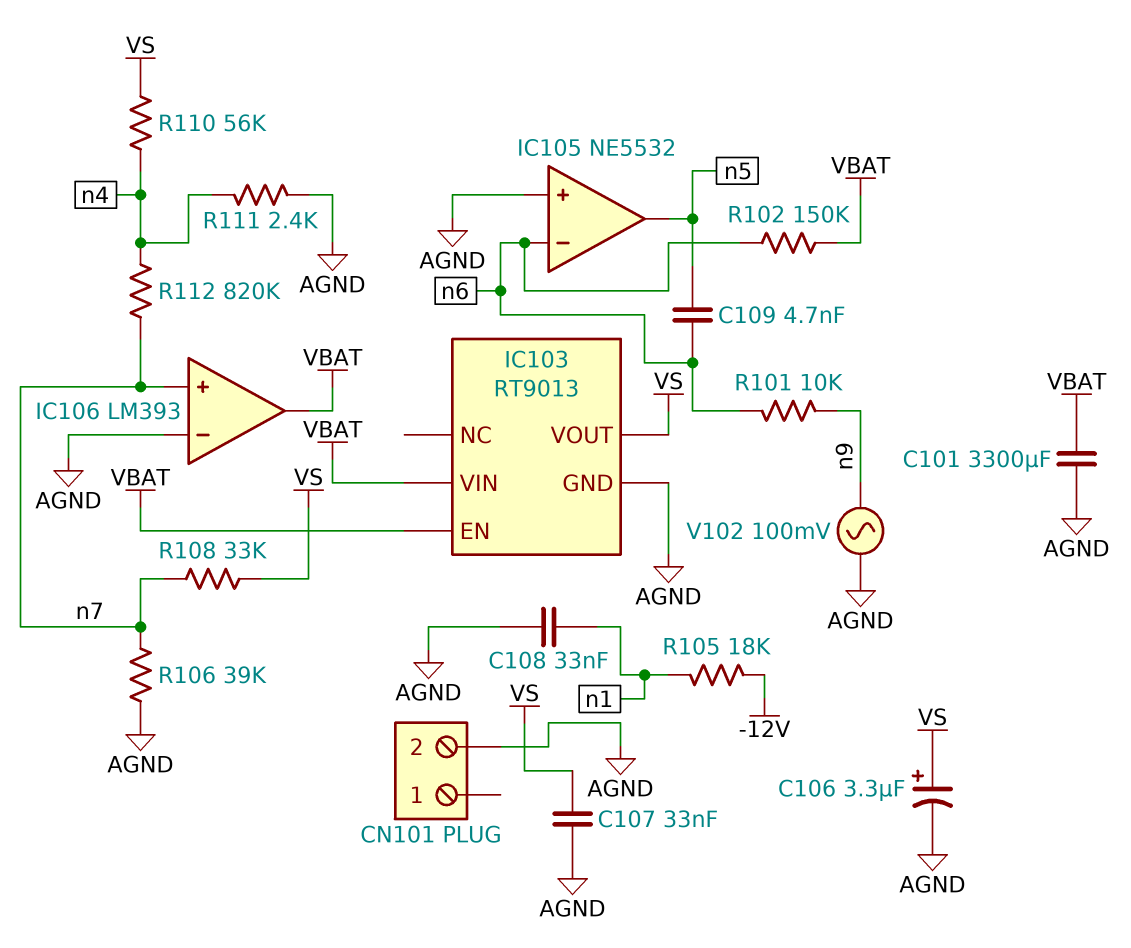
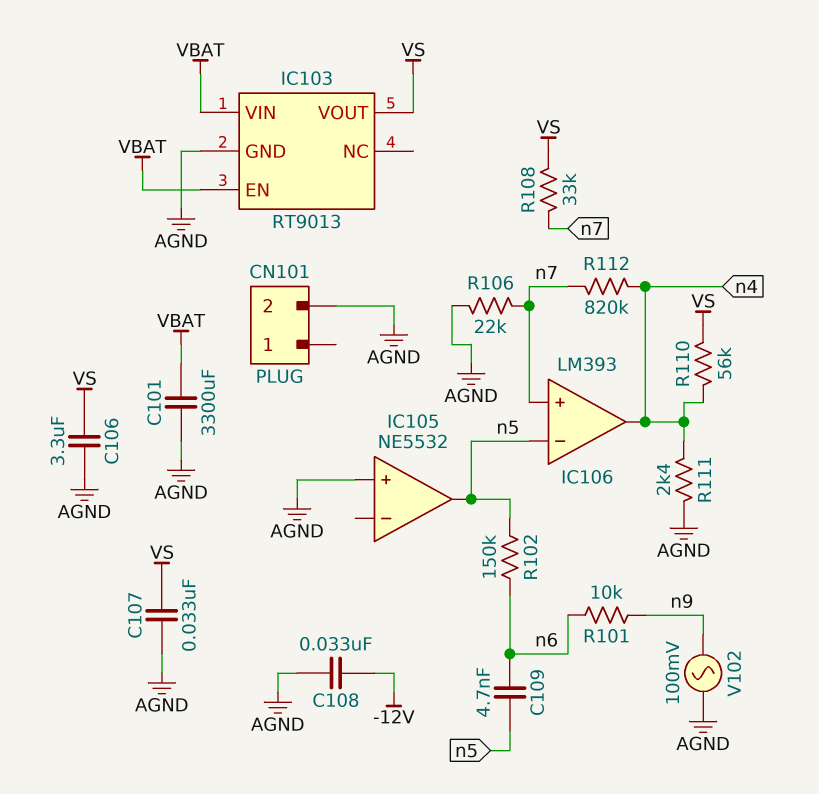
C106: 3.3uF (plus VS, minus AGND) -> 3.3uF (AGND, VS)
C108: 33nF (AGND, n1) -> 33nF (-12V, AGND)
IC105 pin in-: n6 -> none
IC106 pin in-: AGND -> n5
IC106 pin out: VBAT -> n4
R102: 150k (VBAT, n6) -> 150k (n5, n6)
R105: 18k (-12V, n1) -> none
R106: 39k (AGND, n7) -> 22k (AGND, n7)

